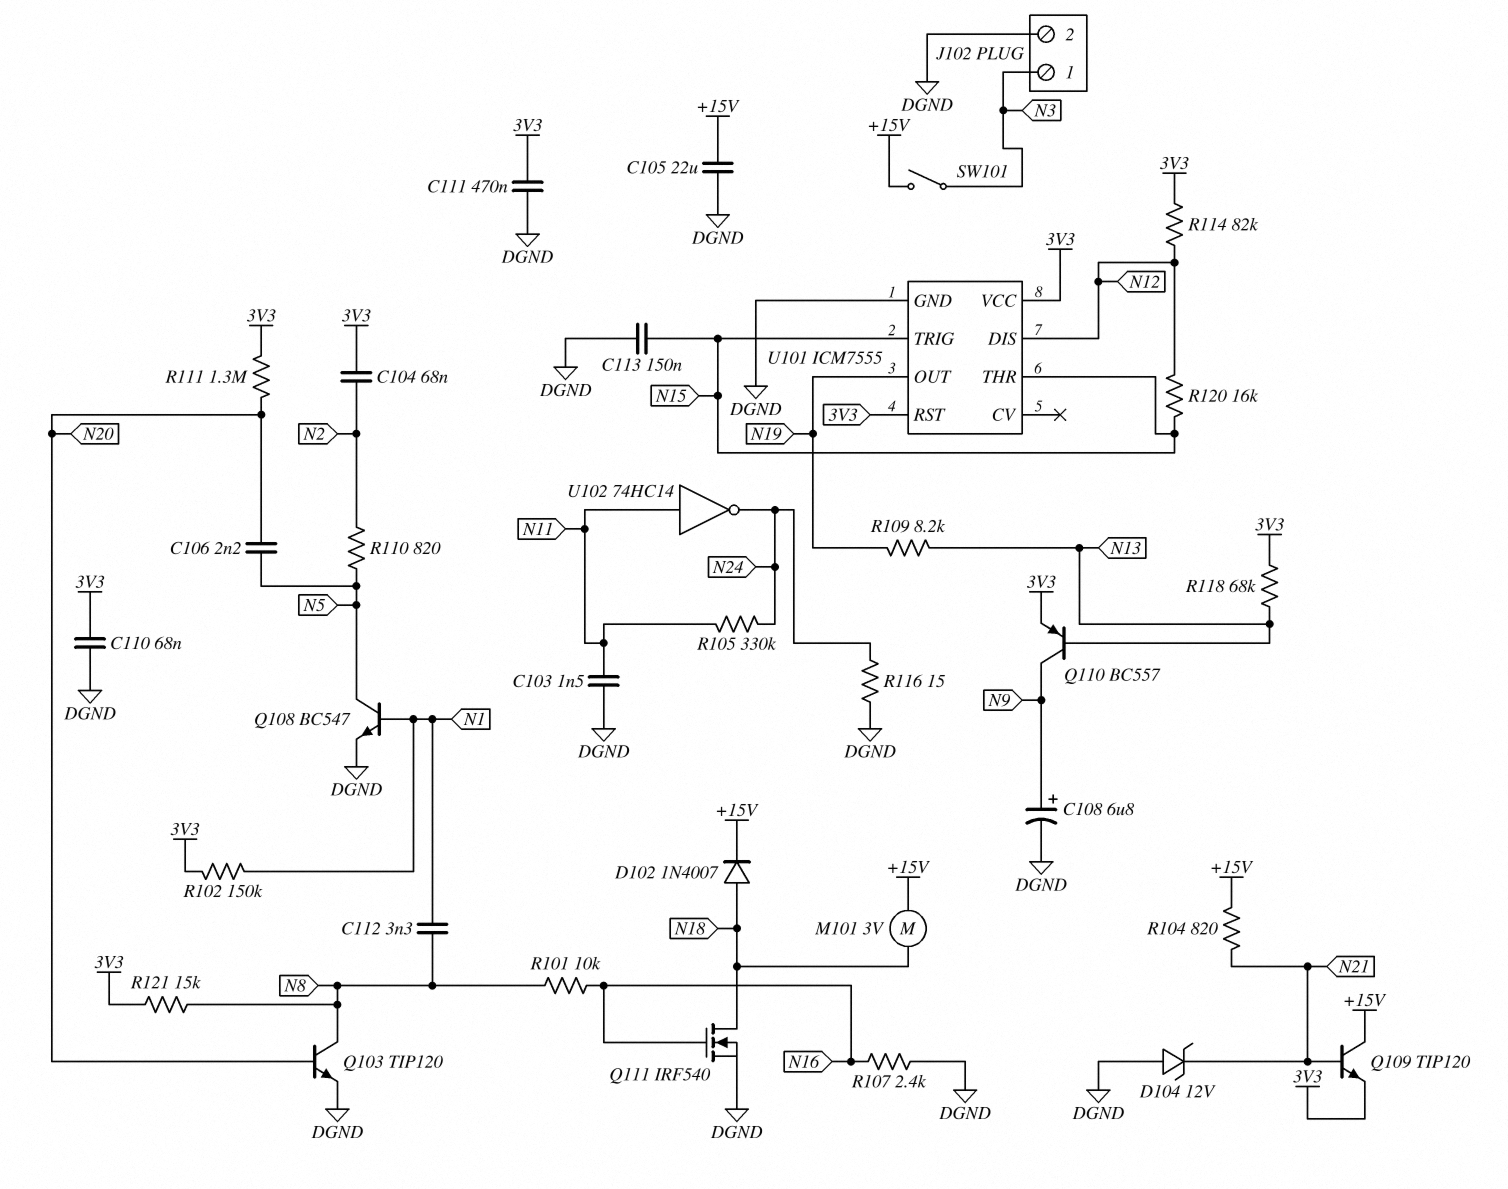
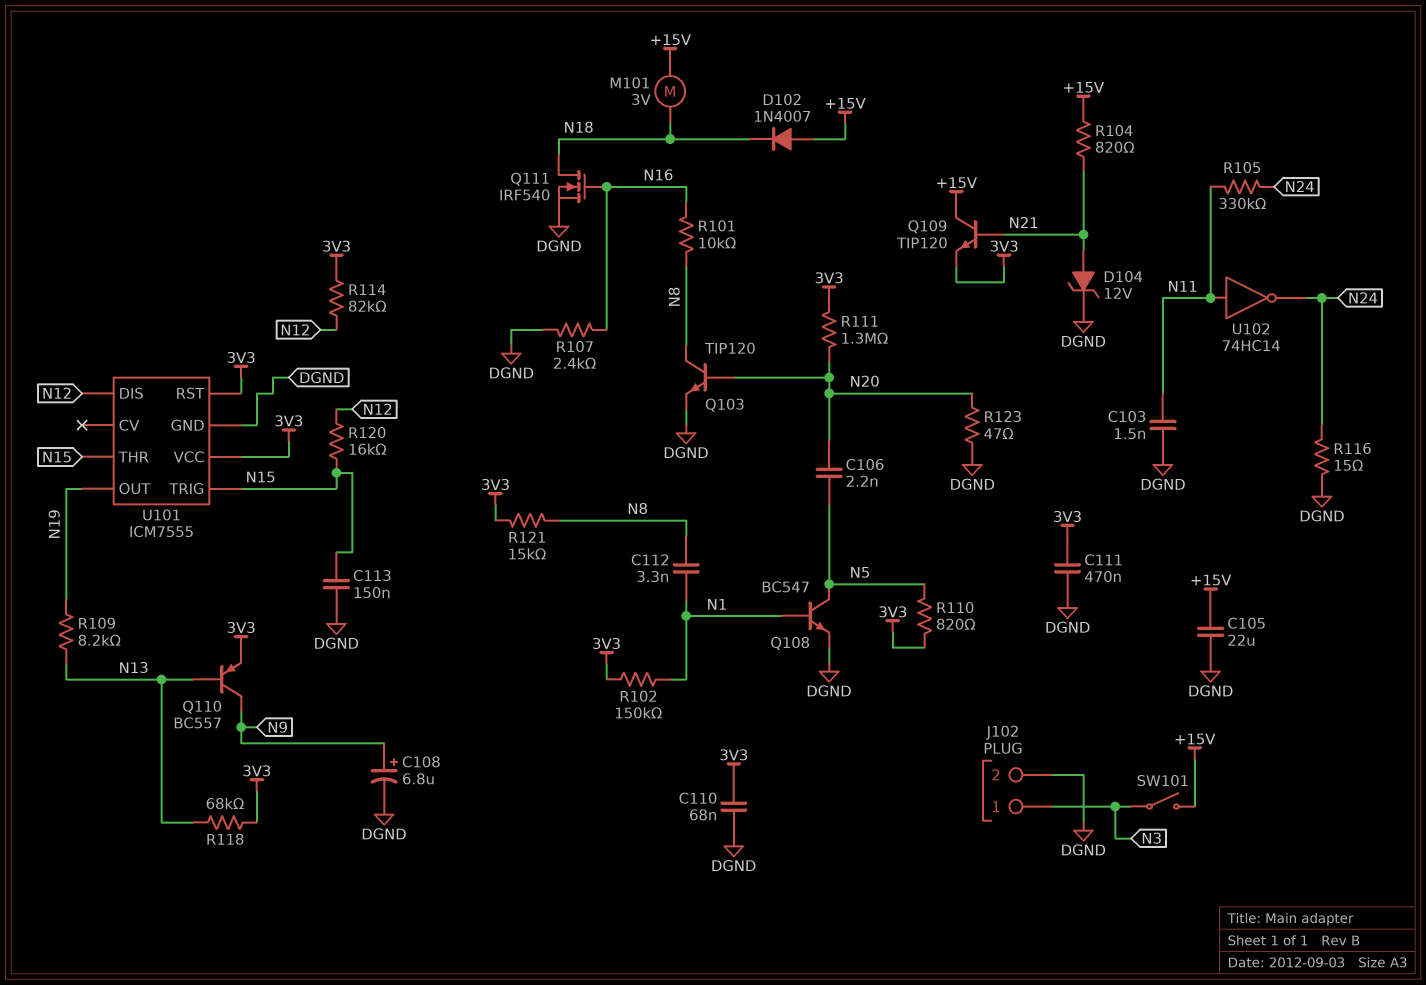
C104: 68nF (3V3, N2) -> none
D102: diode 1N4007 (A N18, K +15V) -> diode 1N4007 (A +15V, K N18)
D104: zener 12V (A DGND, K N21) -> zener 12V (A N21, K DGND)
R110: 820 (N2, N5) -> 820 (3V3, N5)
R123: none -> 47 (DGND, N20)

